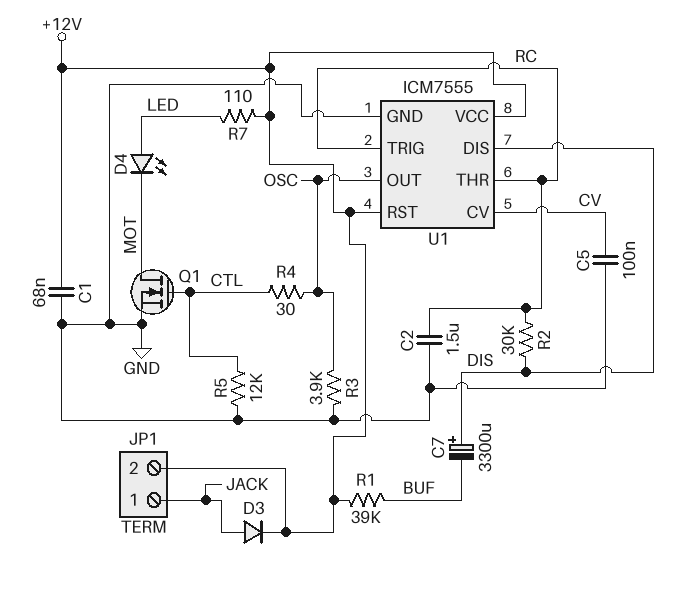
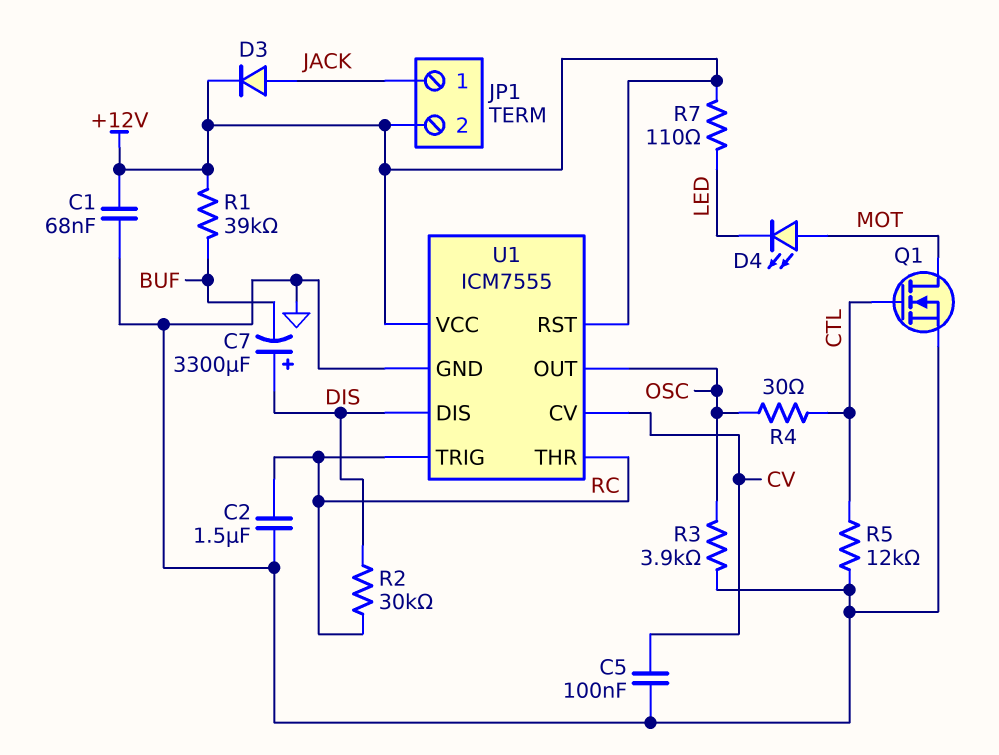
D4: LED (A LED, K MOT) -> LED (A MOT, K LED)

